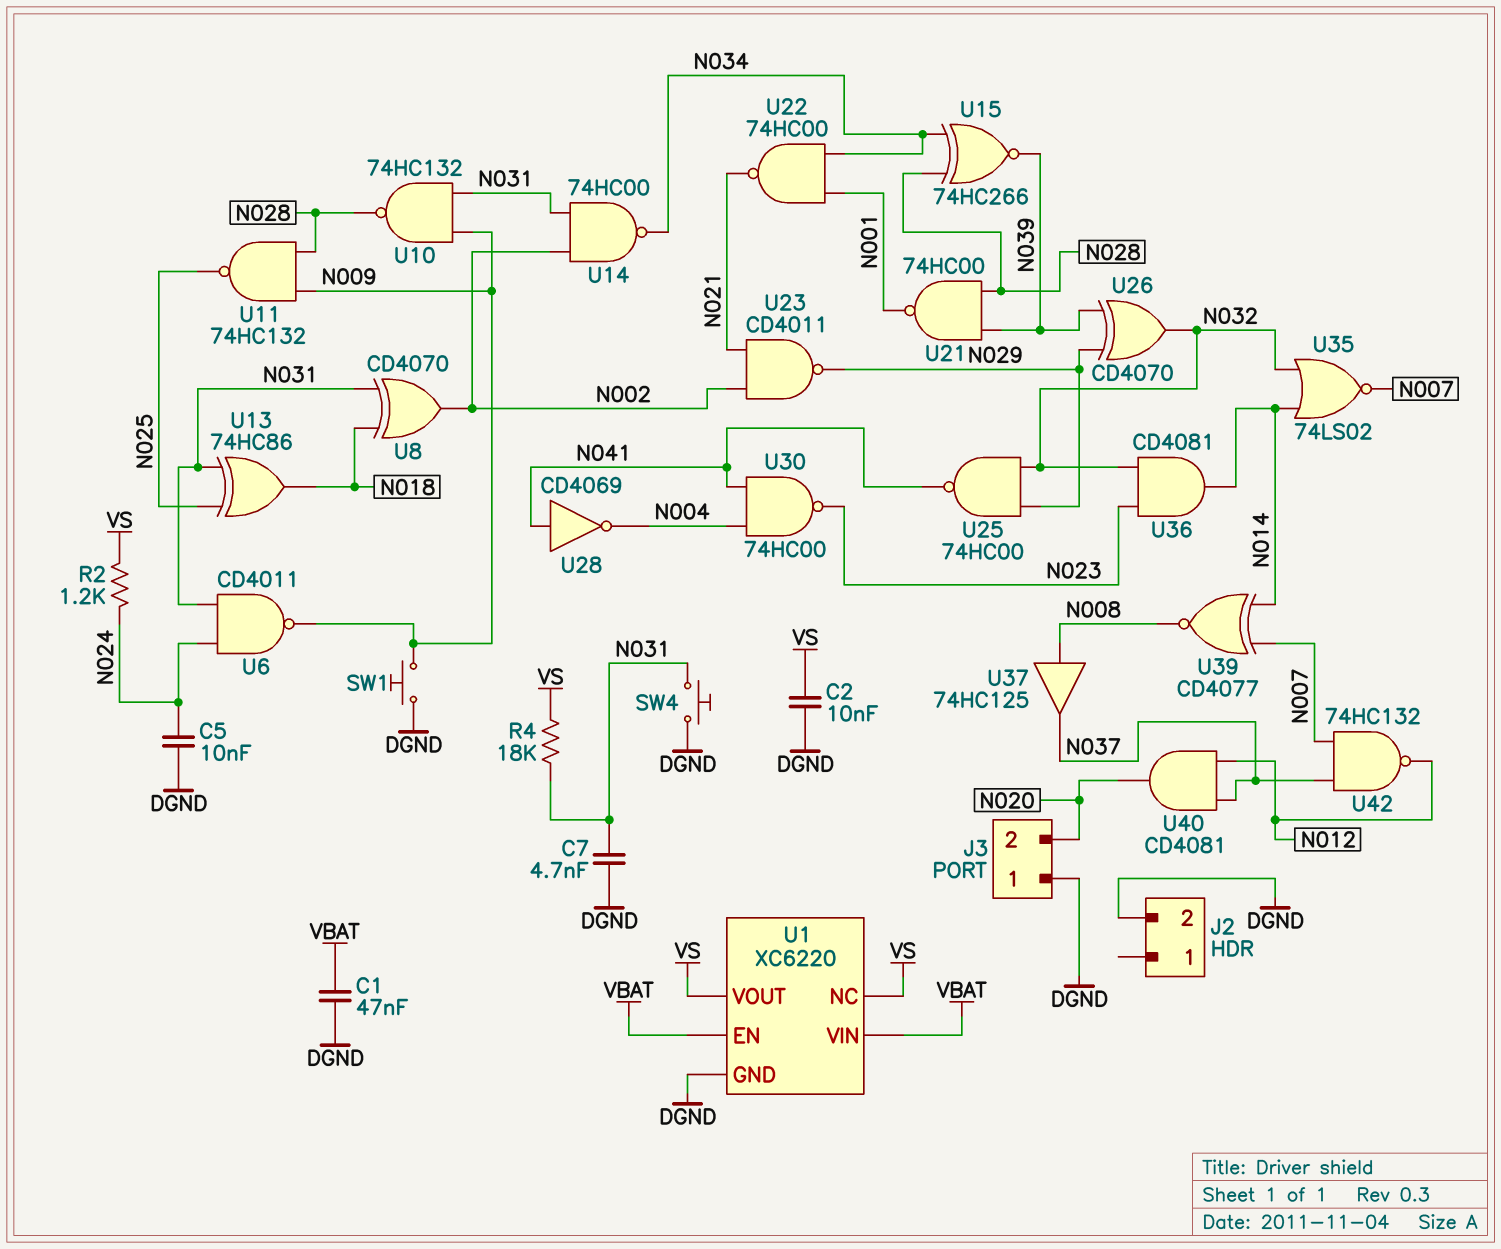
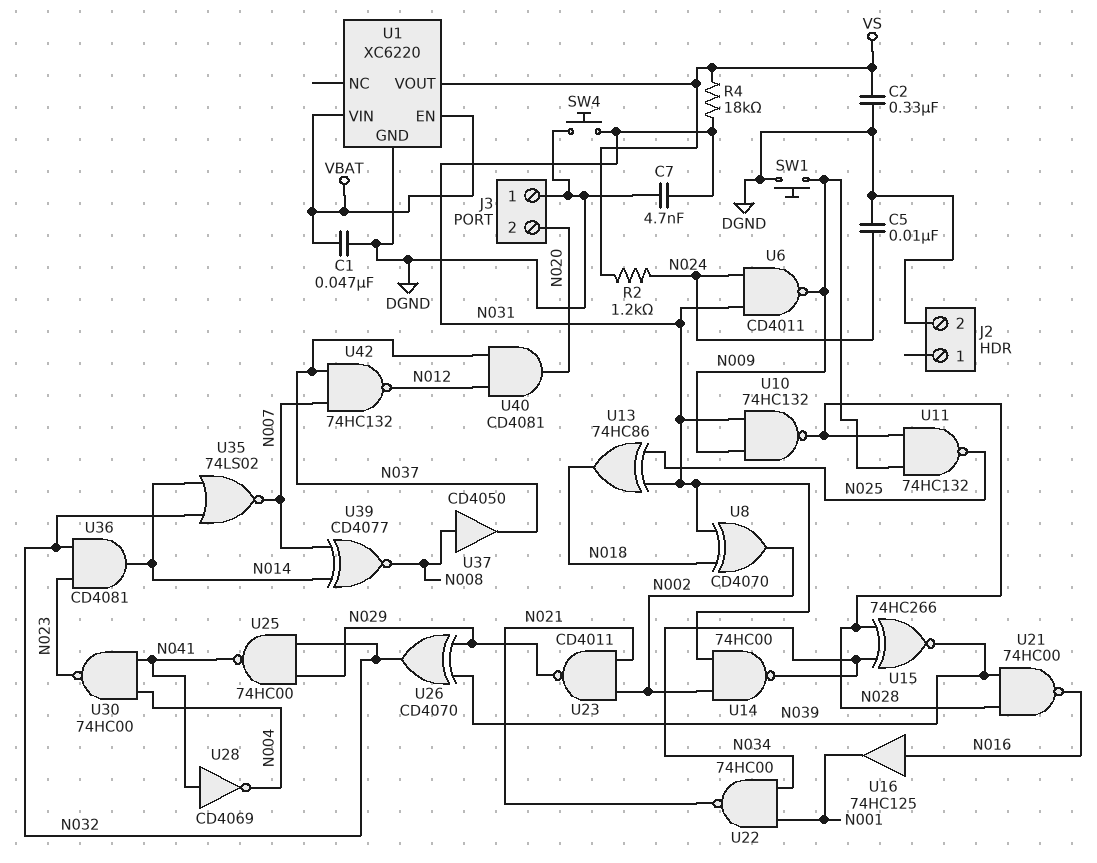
C2: 10nF (DGND, VS) -> 330nF (DGND, VS)
U1 pin NC: VS -> none
U16: none -> buffer 74HC125 (in N016, out N001)
U21: NAND 74HC00 (in N028, in N039, out N001) -> NAND 74HC00 (in N028, in N039, out N016)
U37: buffer 74HC125 (in N008, out N037) -> buffer CD4050 (in N008, out N037)

